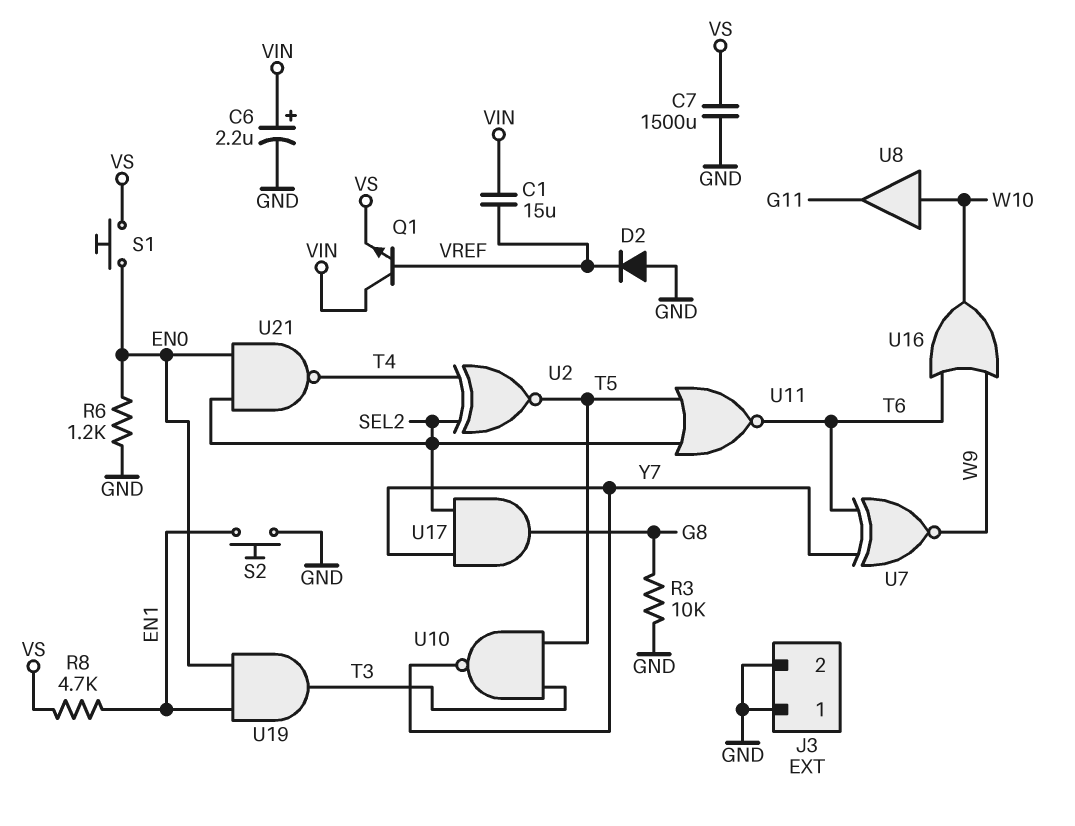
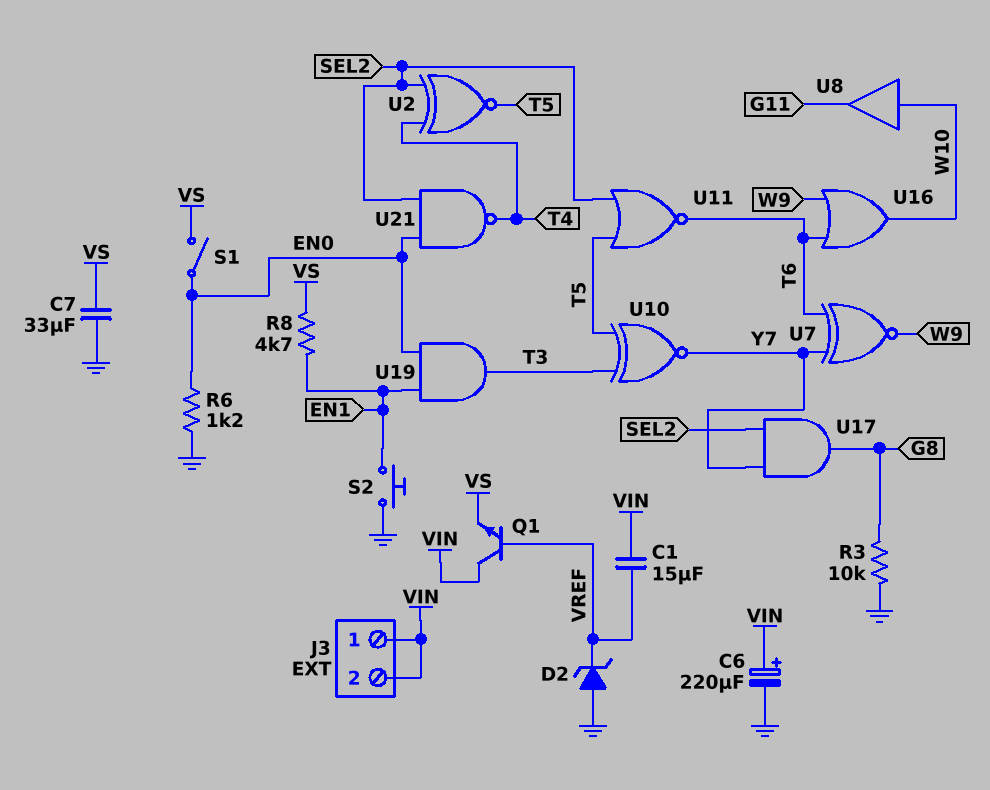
C6: 2.2uF (plus VIN, minus GND) -> 220uF (plus VIN, minus GND)
C7: 1500uF (GND, VS) -> 33uF (GND, VS)
D2: diode (A GND, K VREF) -> zener (A GND, K VREF)
J3 pin 1: GND -> VIN
J3 pin 2: GND -> VIN
S1: button (EN0, VS) -> switch (EN0, VS)
U10: NAND (in T3, in T5, out Y7) -> XNOR (in T3, in T5, out Y7)

